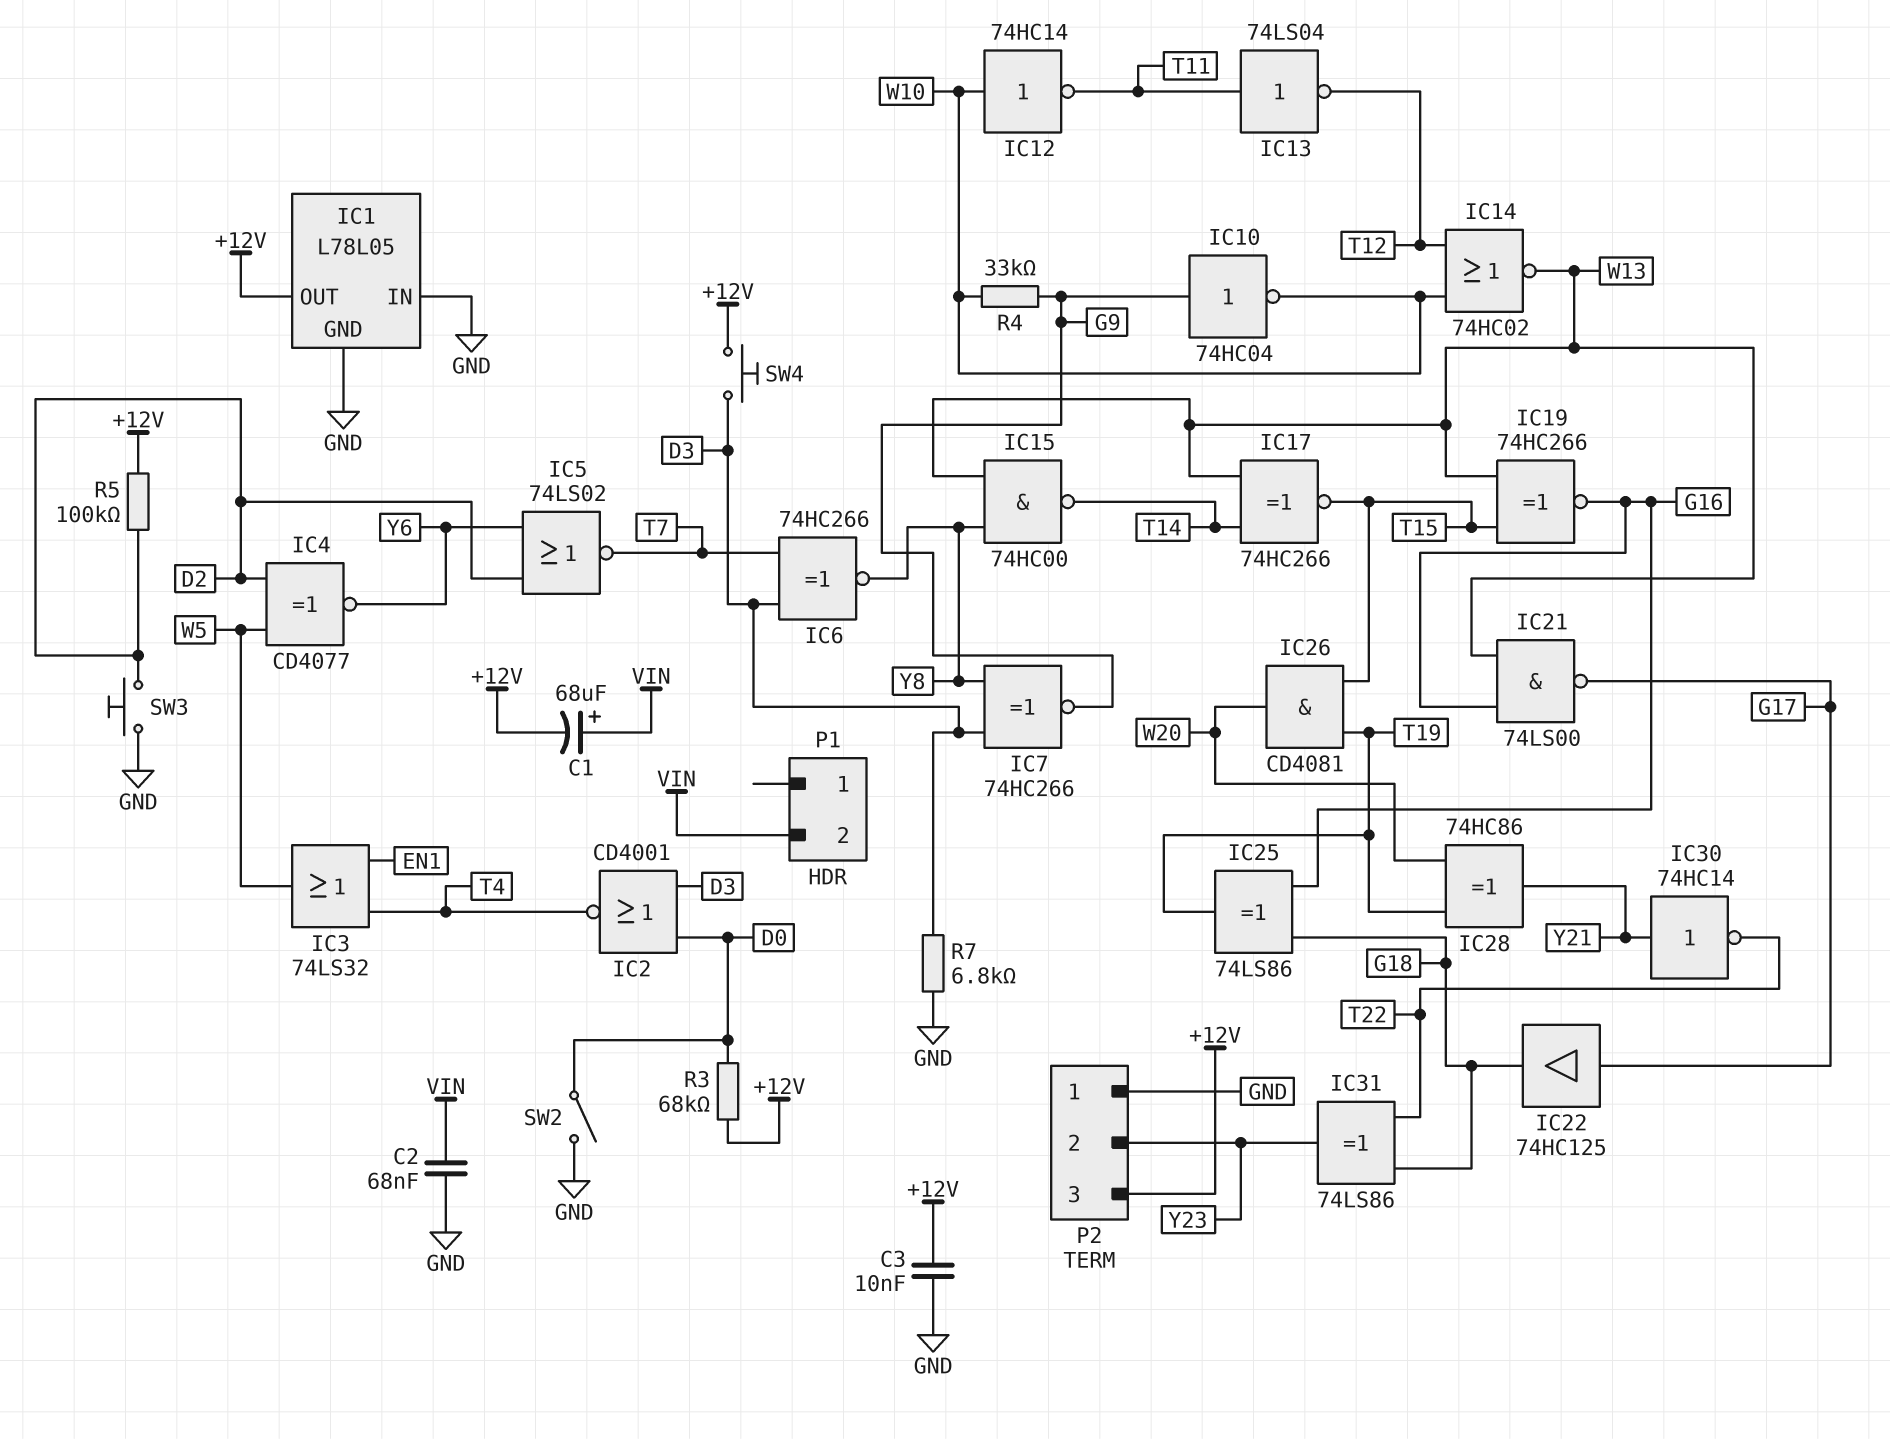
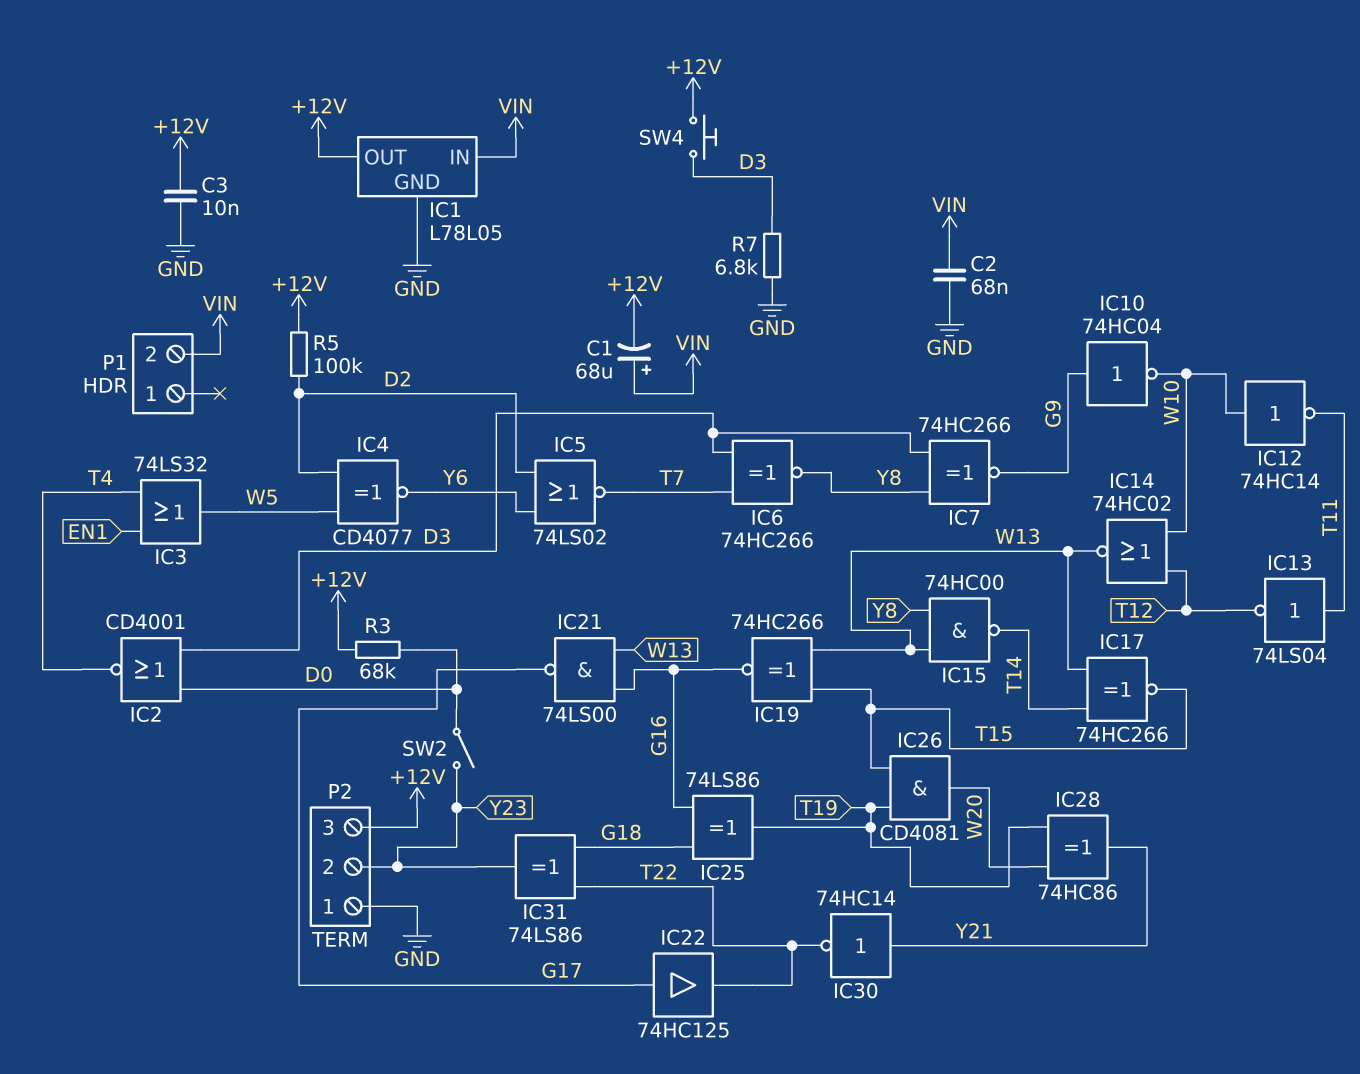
IC1 pin IN: GND -> VIN
IC22: buffer 74HC125 (in G17, out G18) -> buffer 74HC125 (in G17, out T22)
R4: 33k (G9, W10) -> none
SW2: switch (D0, GND) -> switch (D0, Y23)
SW3: button (D2, GND) -> none

